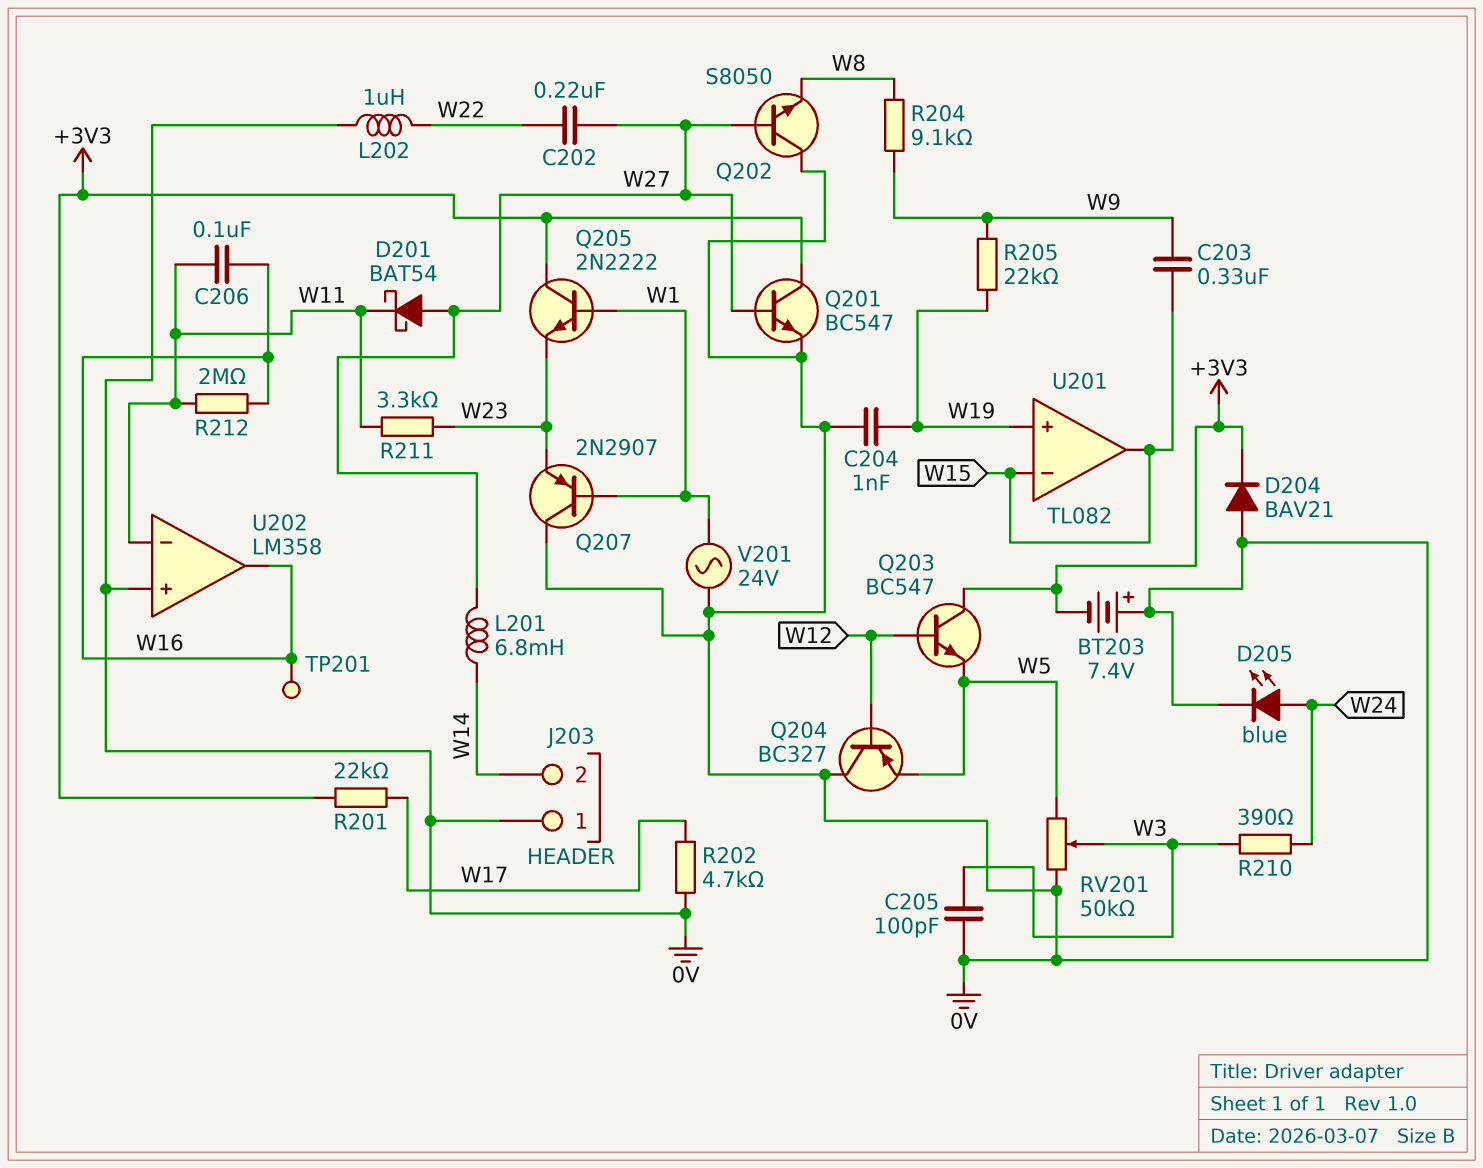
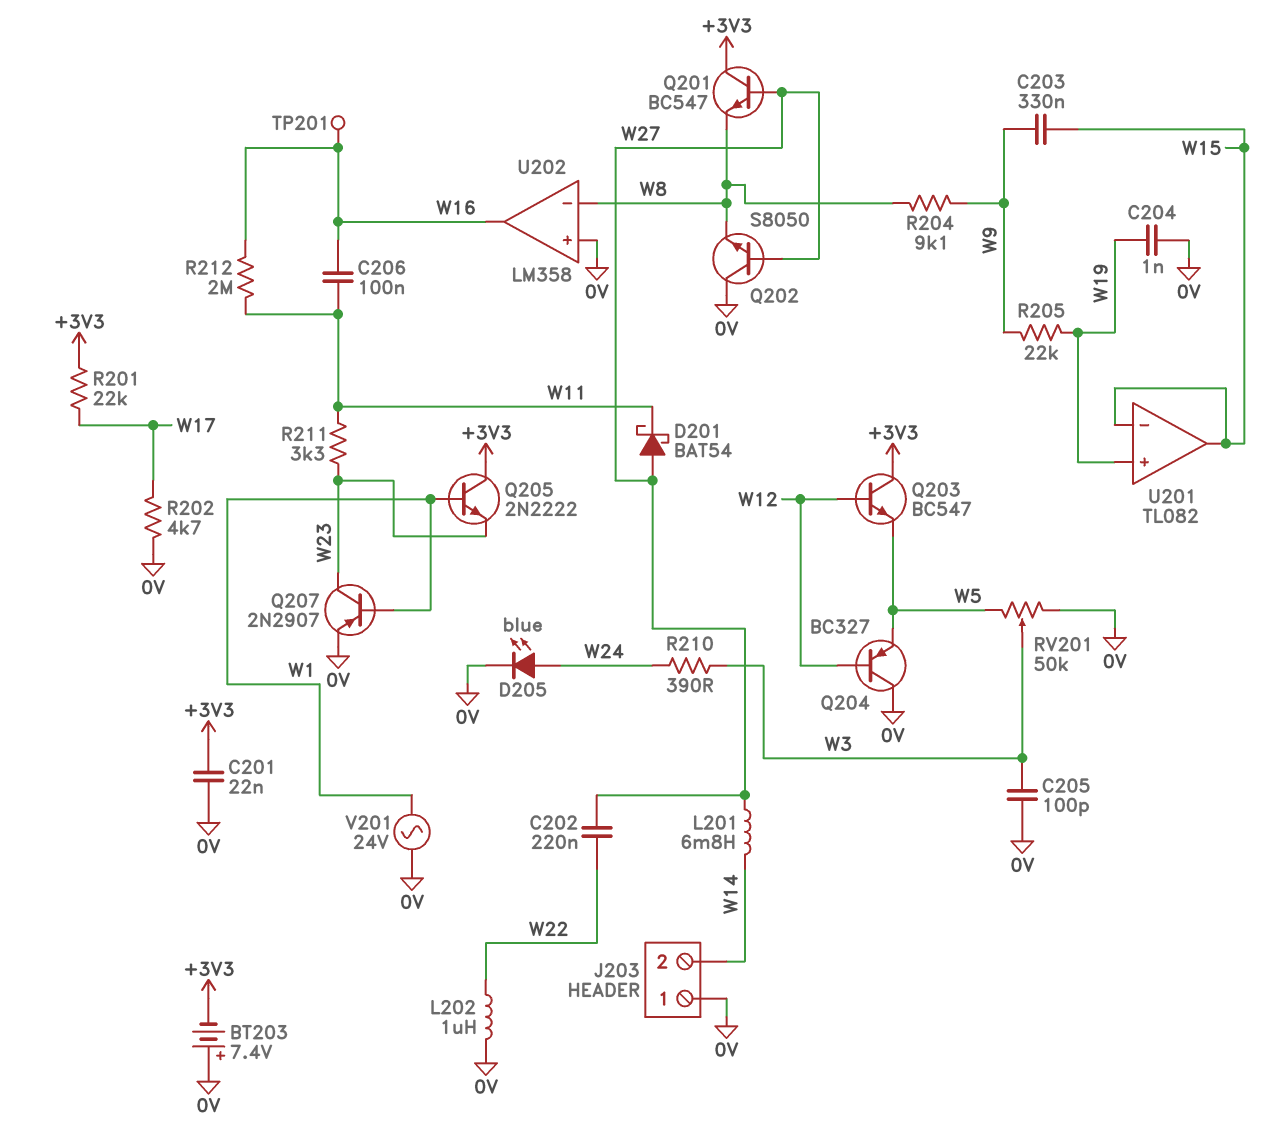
C201: none -> 22nF (+3V3, 0V)
D204: diode BAV21 (A 0V, K +3V3) -> none
Q201: NPN BC547 (B W27, C +3V3, E 0V) -> NPN BC547 (B W27, C +3V3, E W8)
Q207: PNP 2N2907 (B W1, C 0V, E W23) -> PNP 2N2907 (B W1, C W23, E 0V)
U202 pin in-: W11 -> W8

